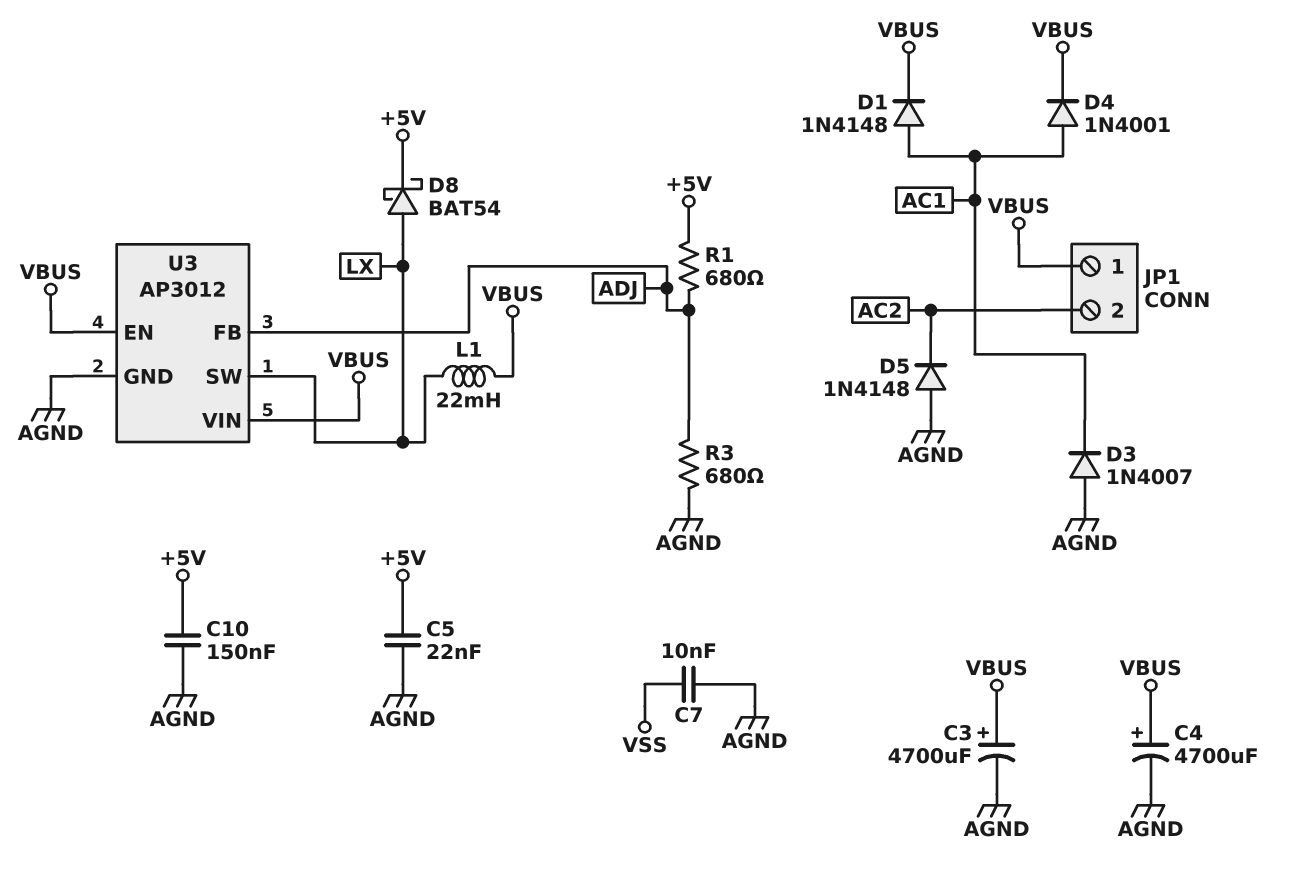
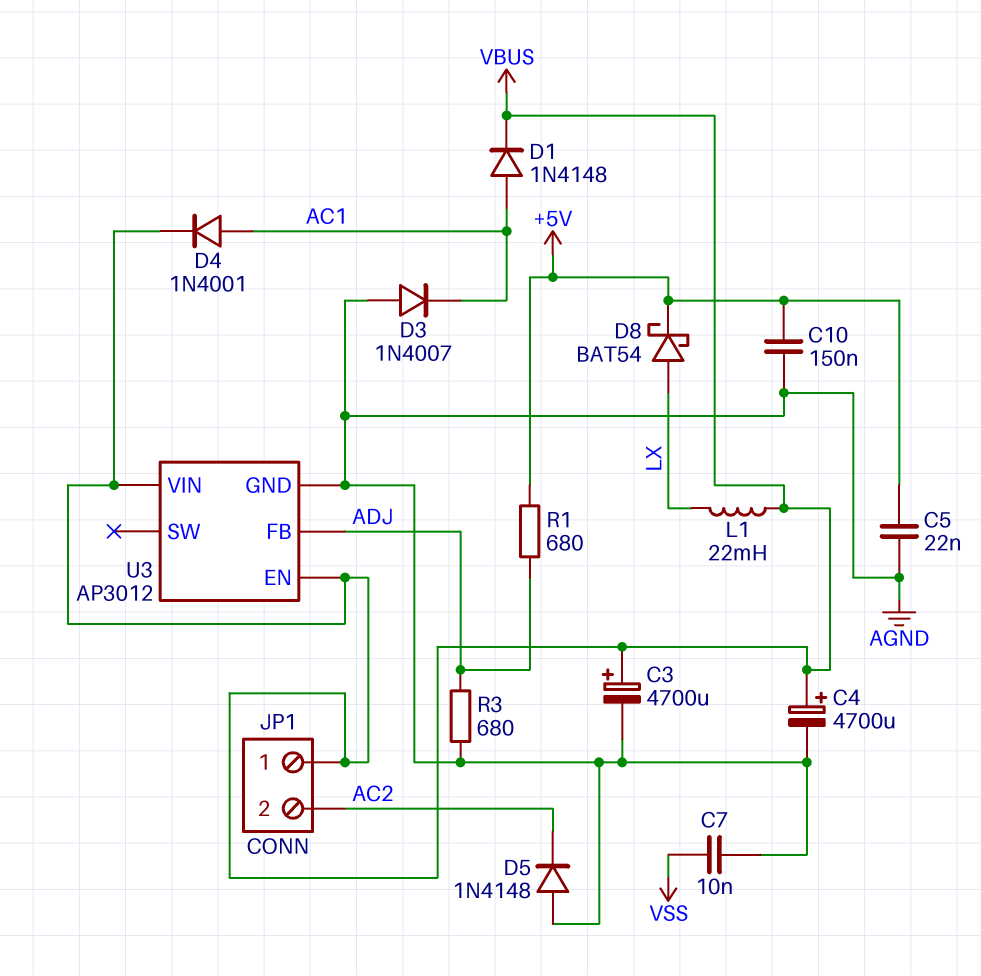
U3 pin SW: LX -> none

